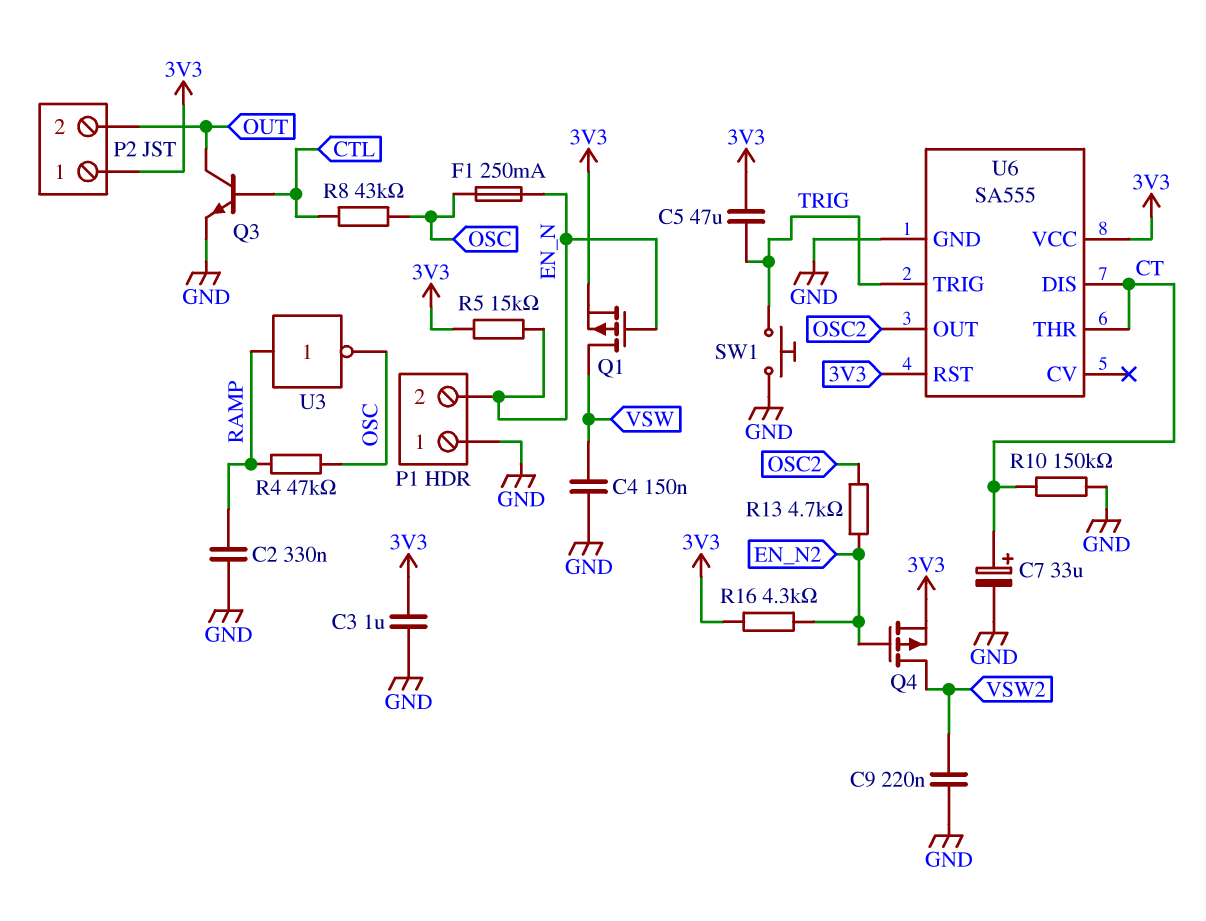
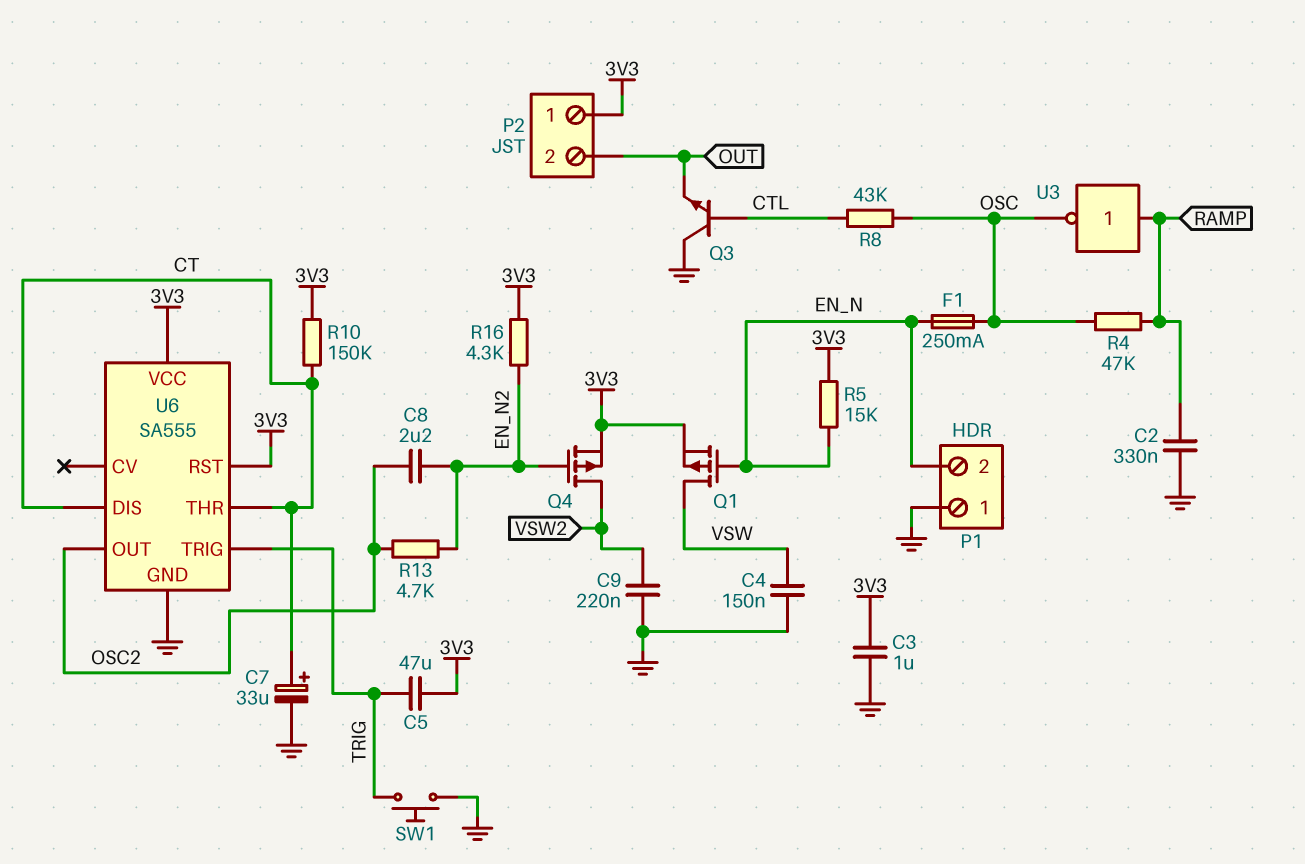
C8: none -> 2.2uF (EN_N2, OSC2)
Q3: NPN (B CTL, C OUT, E GND) -> NPN (B CTL, C GND, E OUT)
R10: 150k (CT, GND) -> 150k (3V3, CT)

